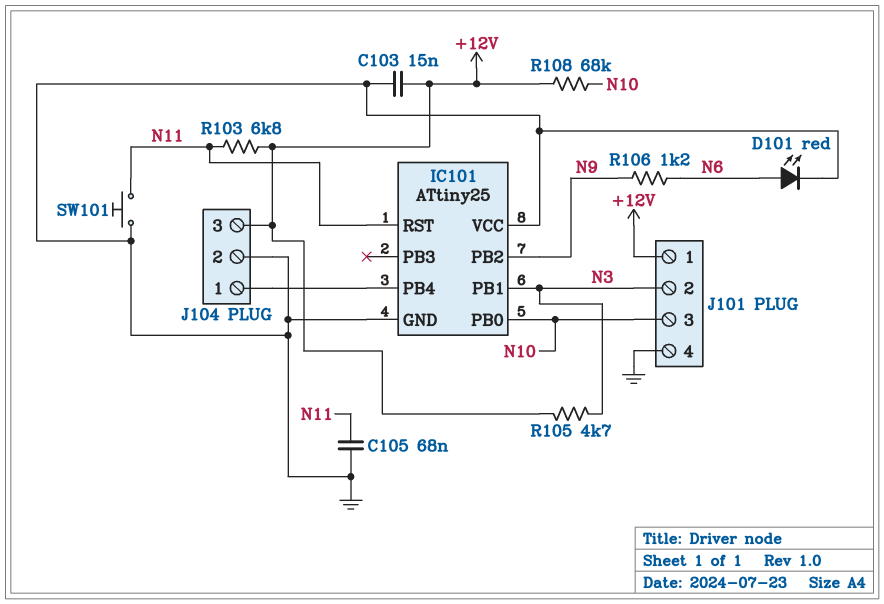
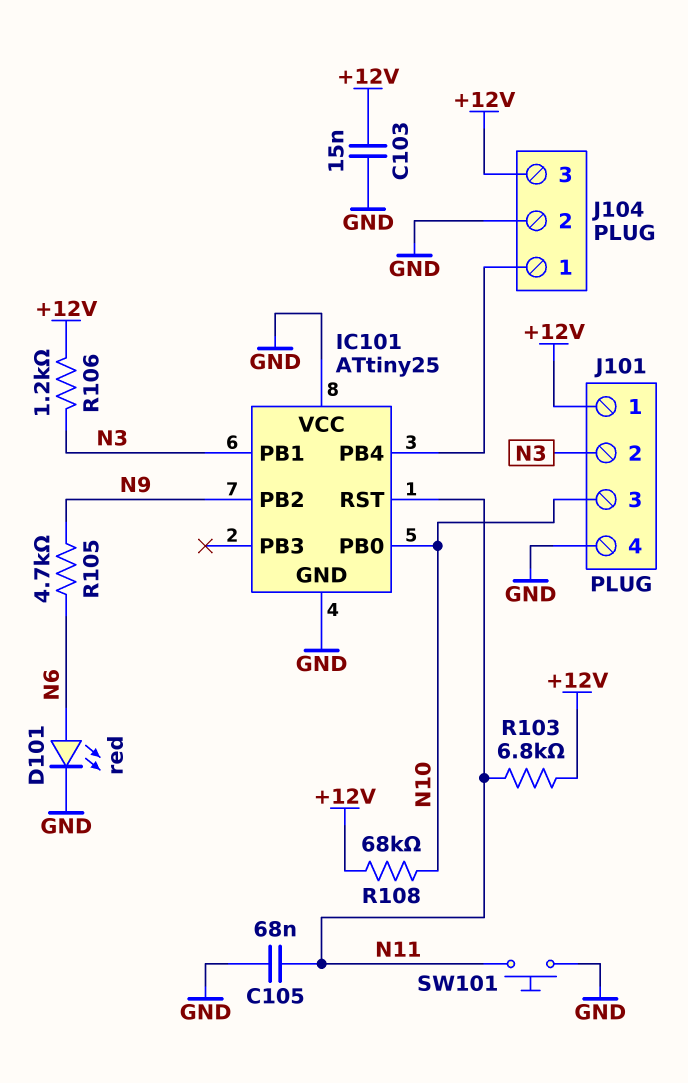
R105: 4.7k (+12V, N3) -> 4.7k (N6, N9)
R106: 1.2k (N6, N9) -> 1.2k (+12V, N3)

